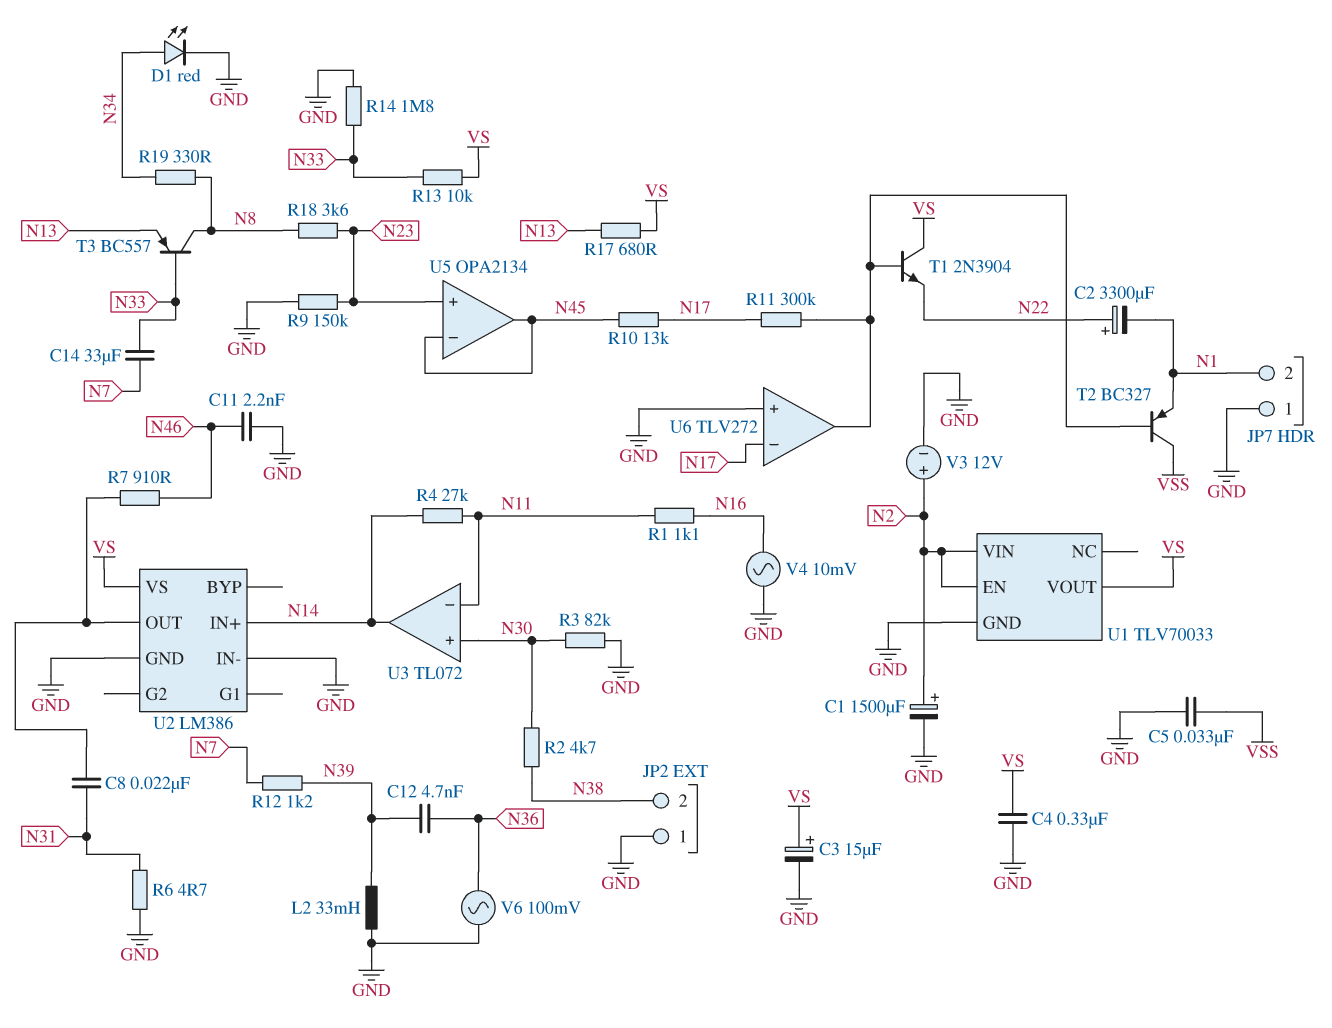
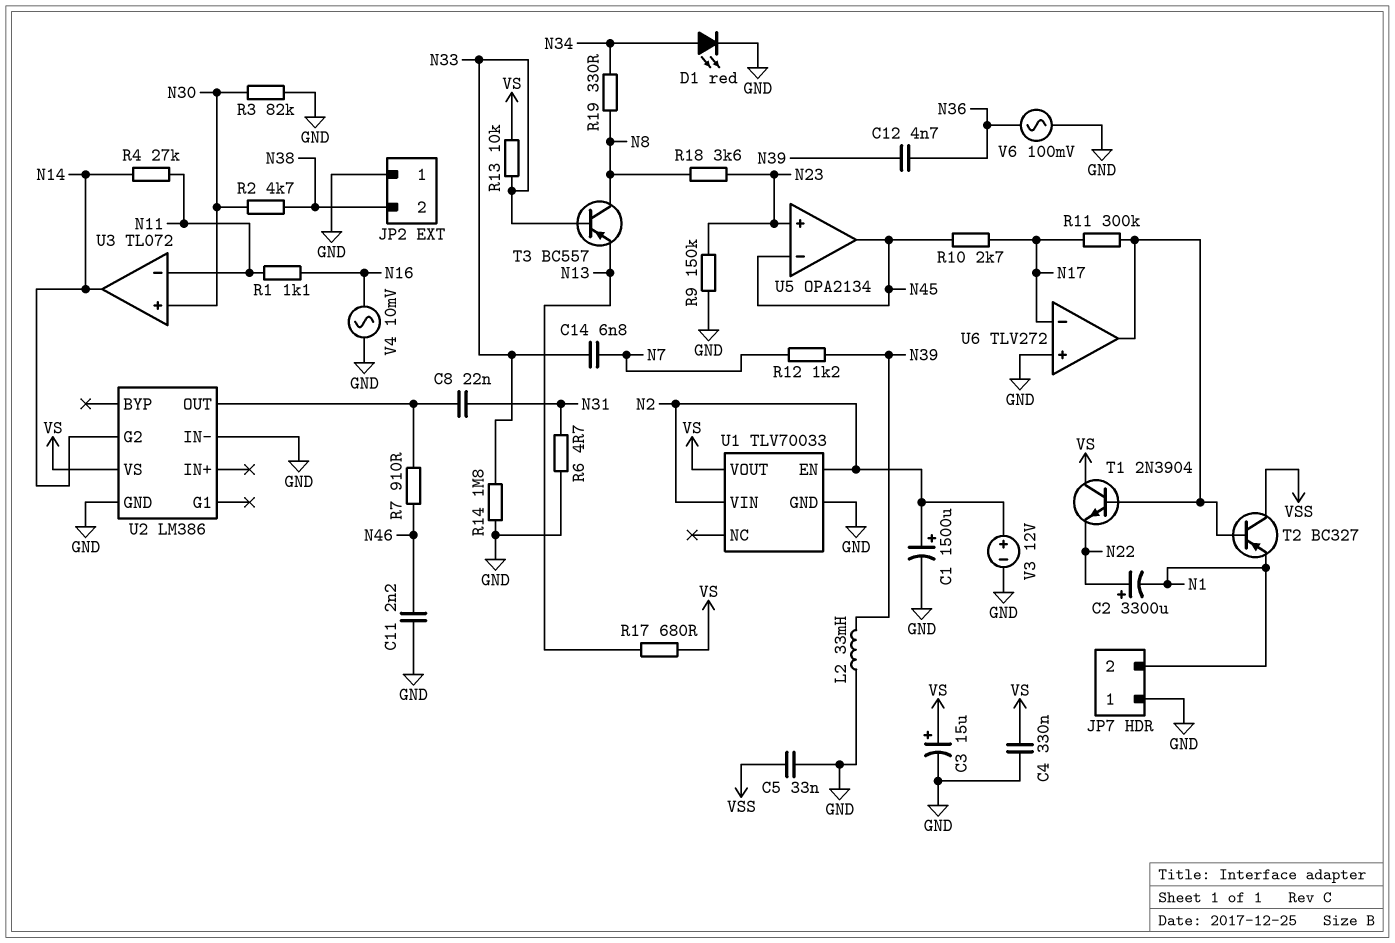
C14: 33uF (N7, N33) -> 6.8nF (N7, N33)
R10: 13k (N17, N45) -> 2.7k (N17, N45)
U2 pin G2: none -> N14
U2 pin IN+: N14 -> none

